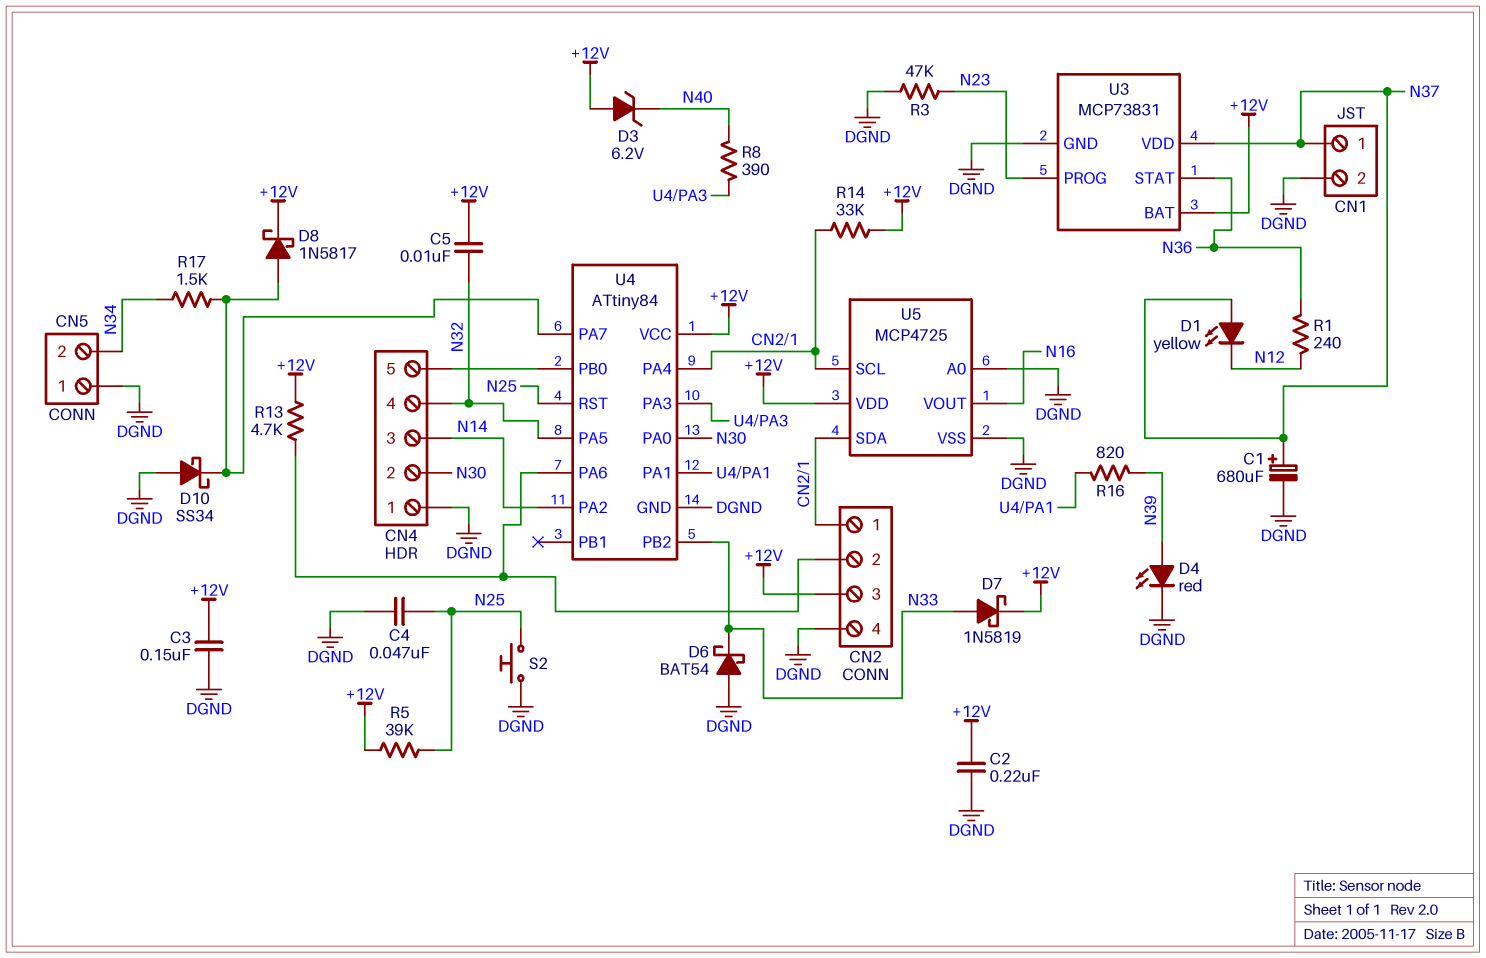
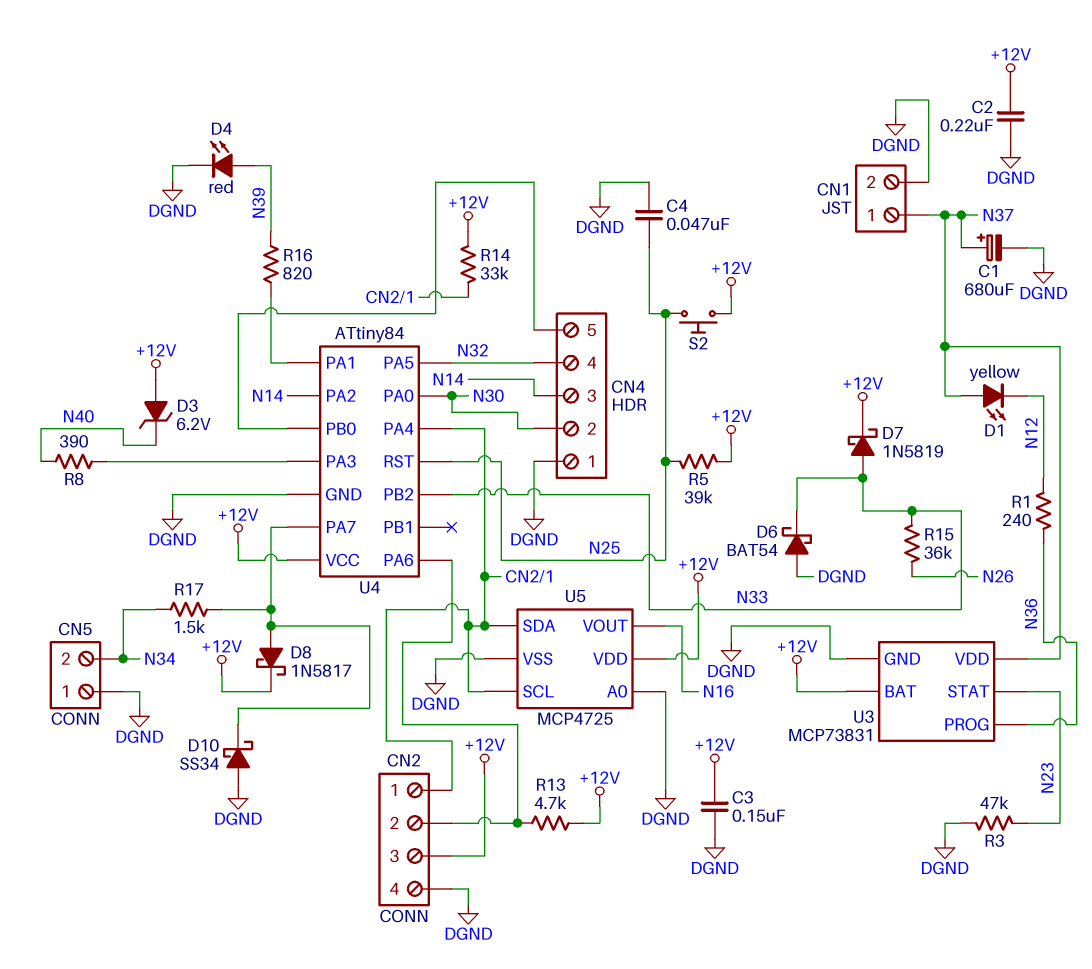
C5: 10nF (+12V, N32) -> none
R15: none -> 36k (N26, N33)
S2: button (DGND, N25) -> button (+12V, N25)
U3 pin PROG: N23 -> N36
U3 pin STAT: N36 -> N23

